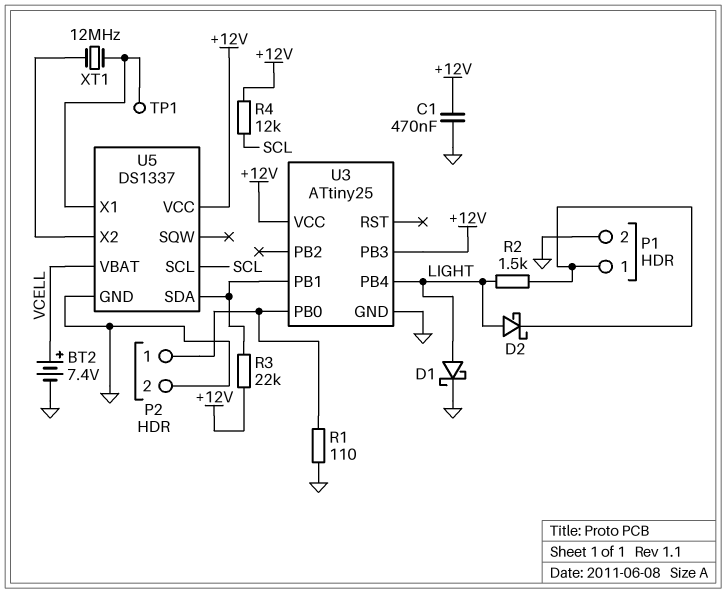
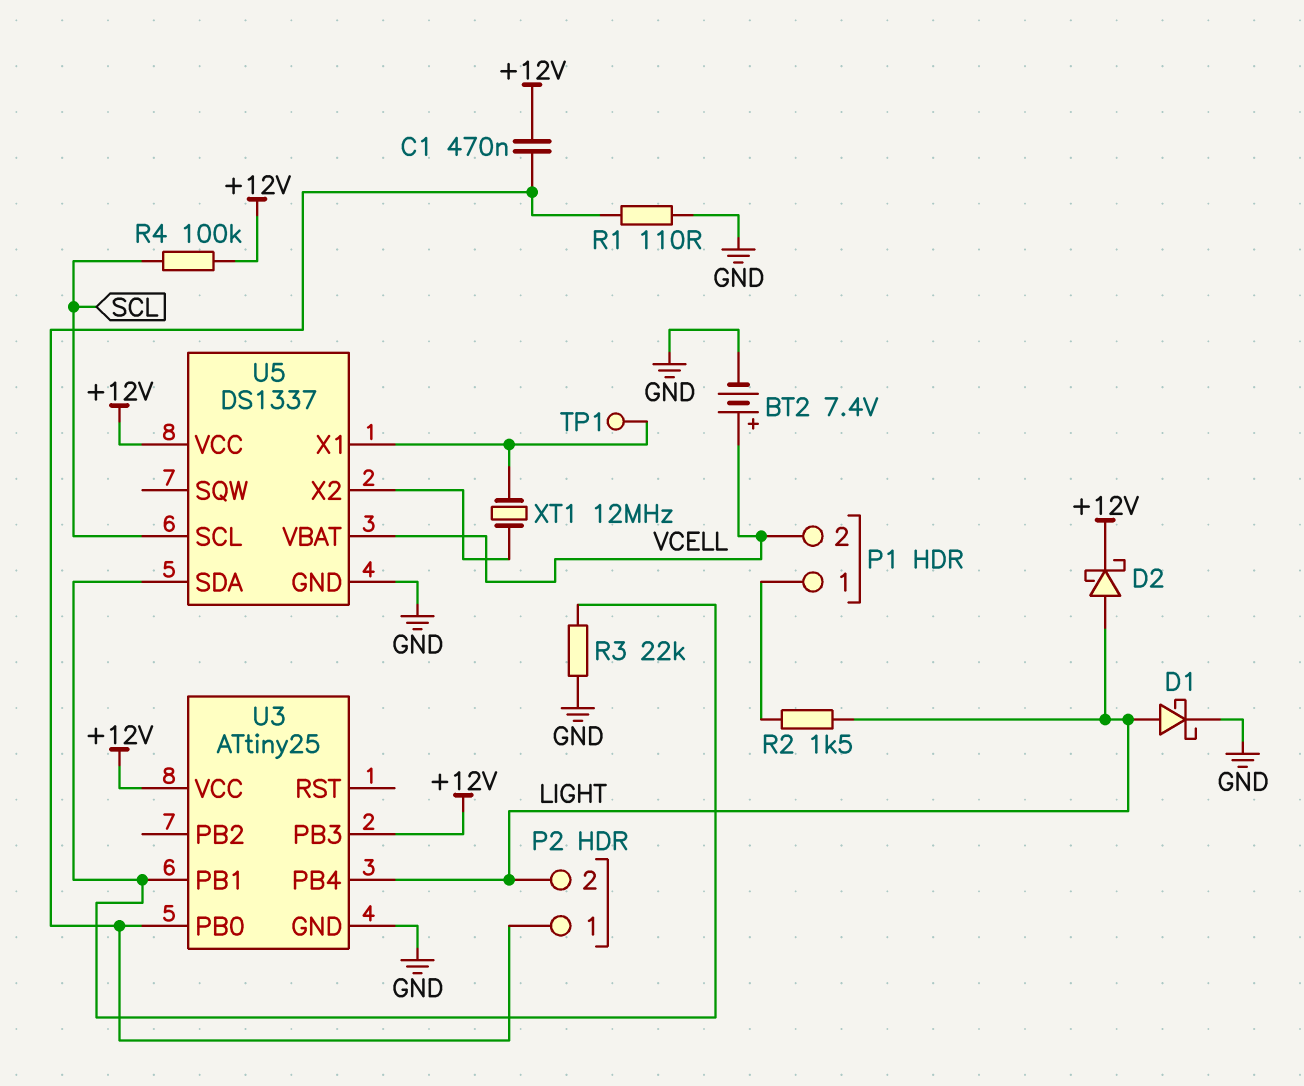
C1: 470nF (+12V, GND) -> 470nF (+12V, P2/1)
D2: schottky (A LIGHT, K P1/1) -> schottky (A LIGHT, K +12V)
P1 pin 2: GND -> VCELL
P2 pin 2: GND -> LIGHT
R3: 22k (+12V, U3/PB1) -> 22k (GND, U3/PB1)
R4: 12k (+12V, SCL) -> 100k (+12V, SCL)

